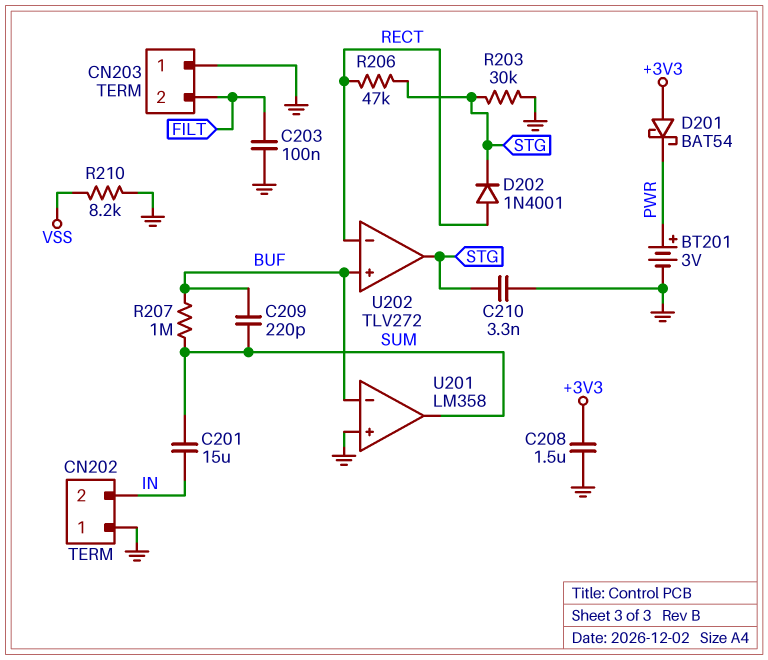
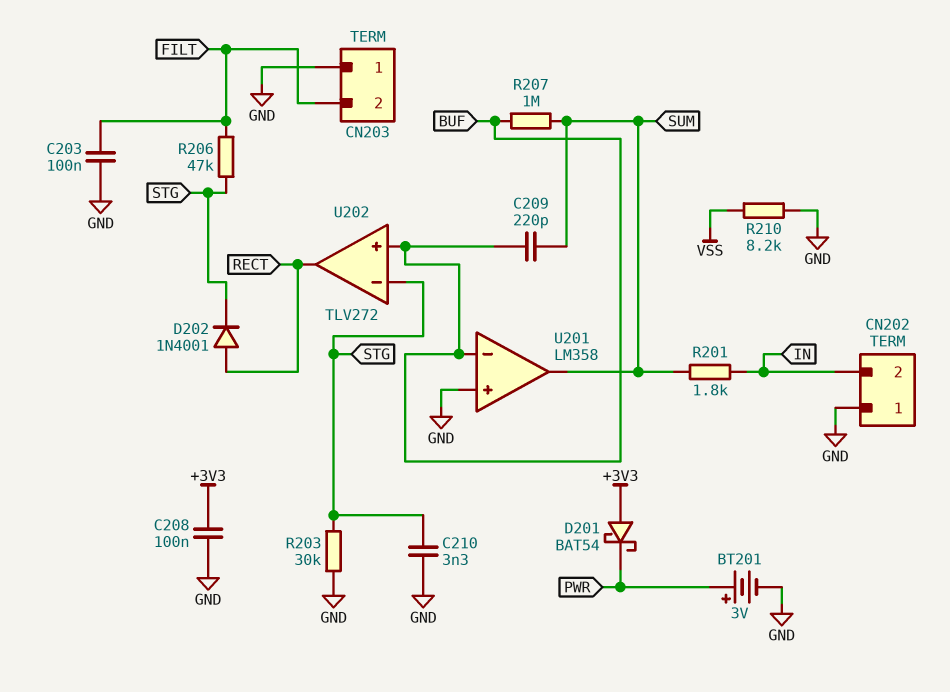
C201: 15uF (IN, SUM) -> none
C208: 1.5uF (+3V3, GND) -> 100nF (+3V3, GND)
R201: none -> 1.8k (IN, SUM)
R206: 47k (RECT, STG) -> 47k (FILT, STG)
U202 pin in-: RECT -> STG
U202 pin out: STG -> RECT

